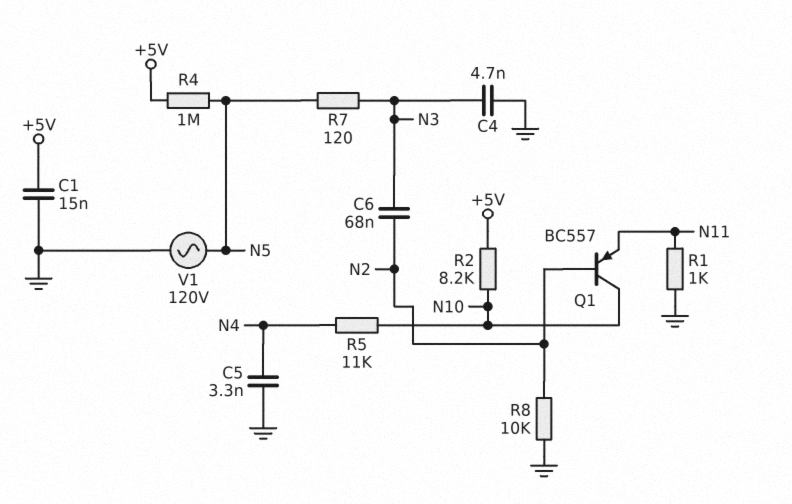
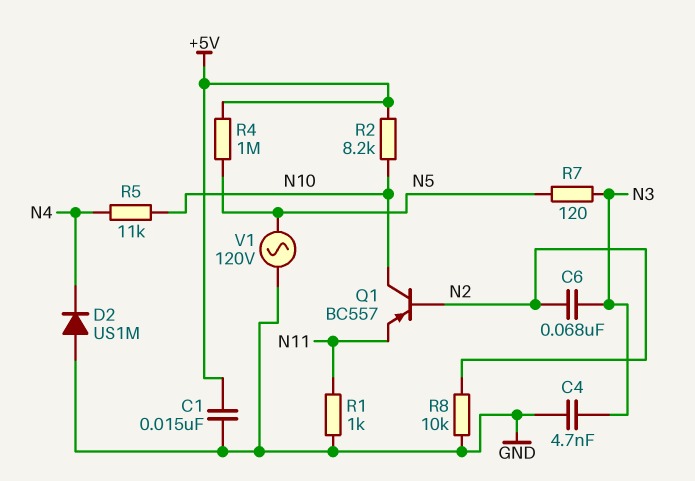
C5: 3.3nF (GND, N4) -> none
D2: none -> diode US1M (A GND, K N4)

